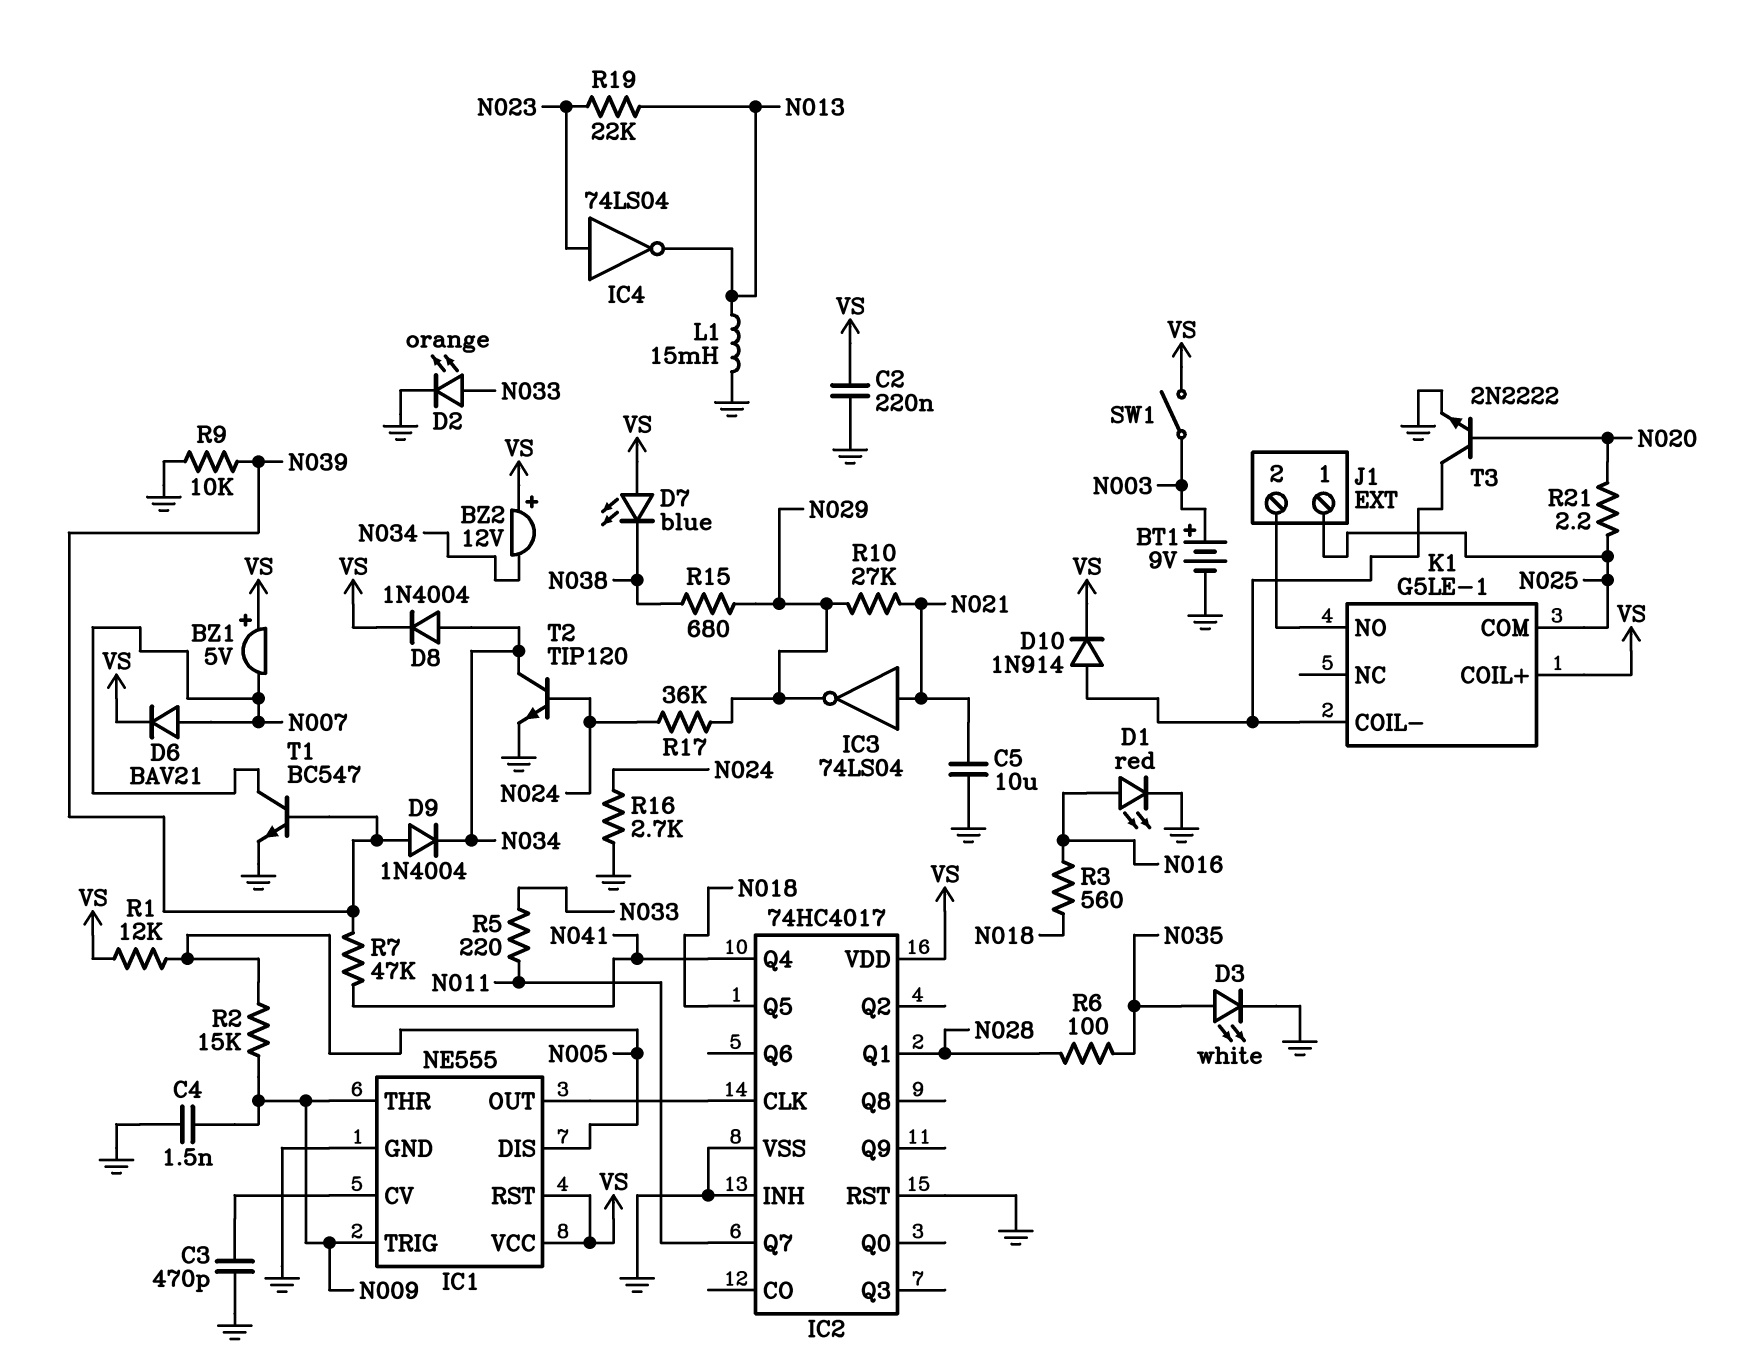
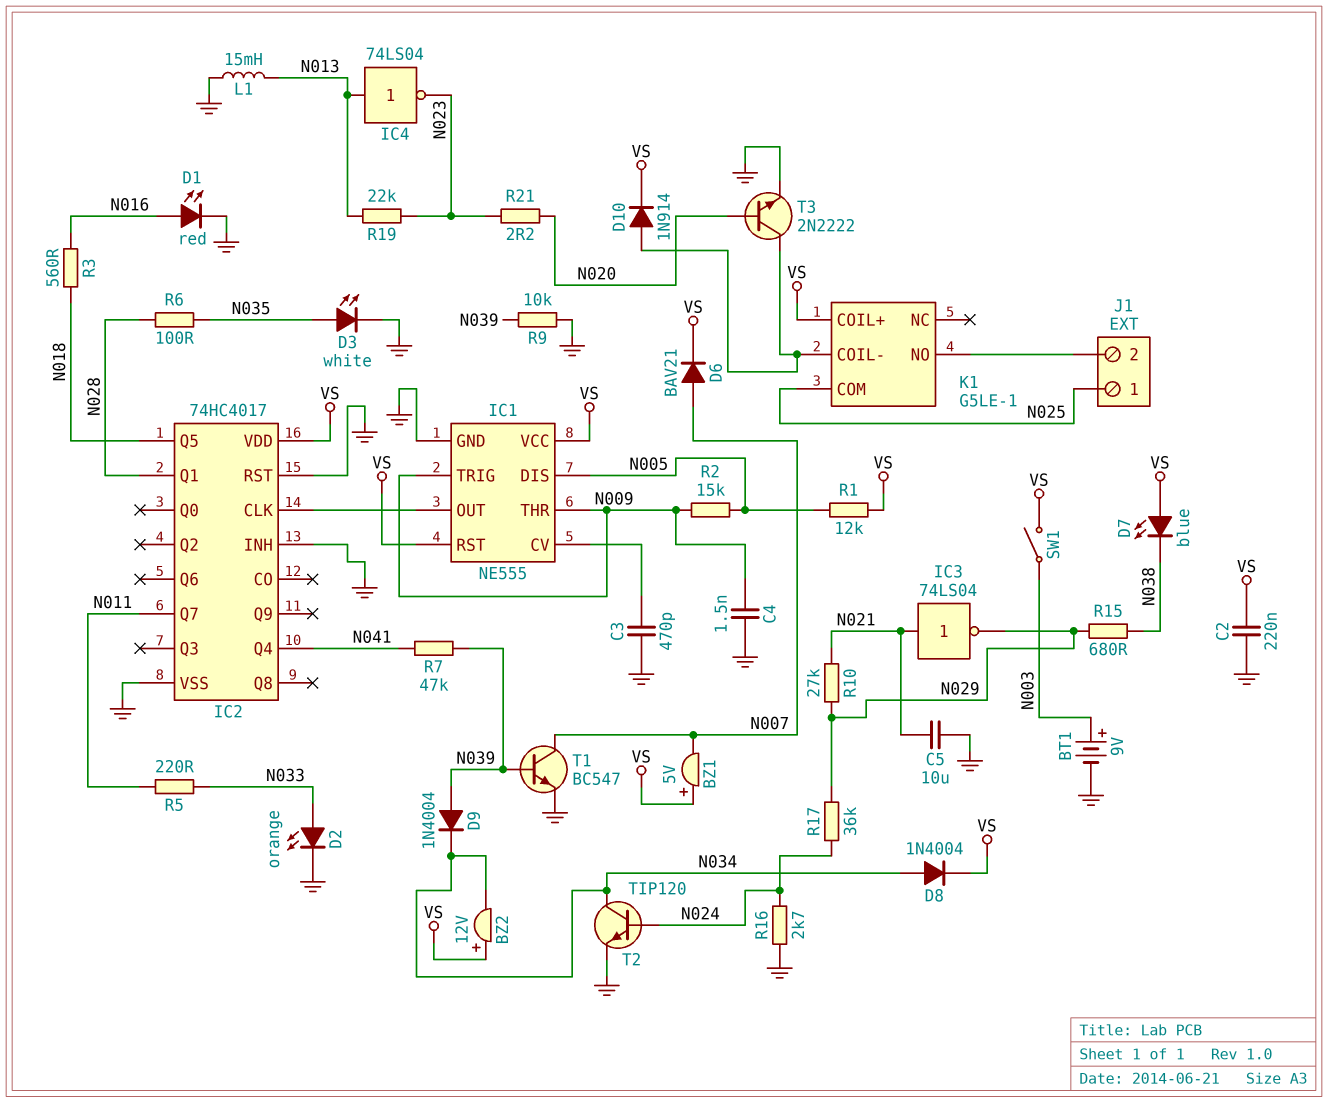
IC4: NOT 74LS04 (in N023, out N013) -> NOT 74LS04 (in N013, out N023)
R21: 2.2 (N020, N025) -> 2.2 (N020, N023)

